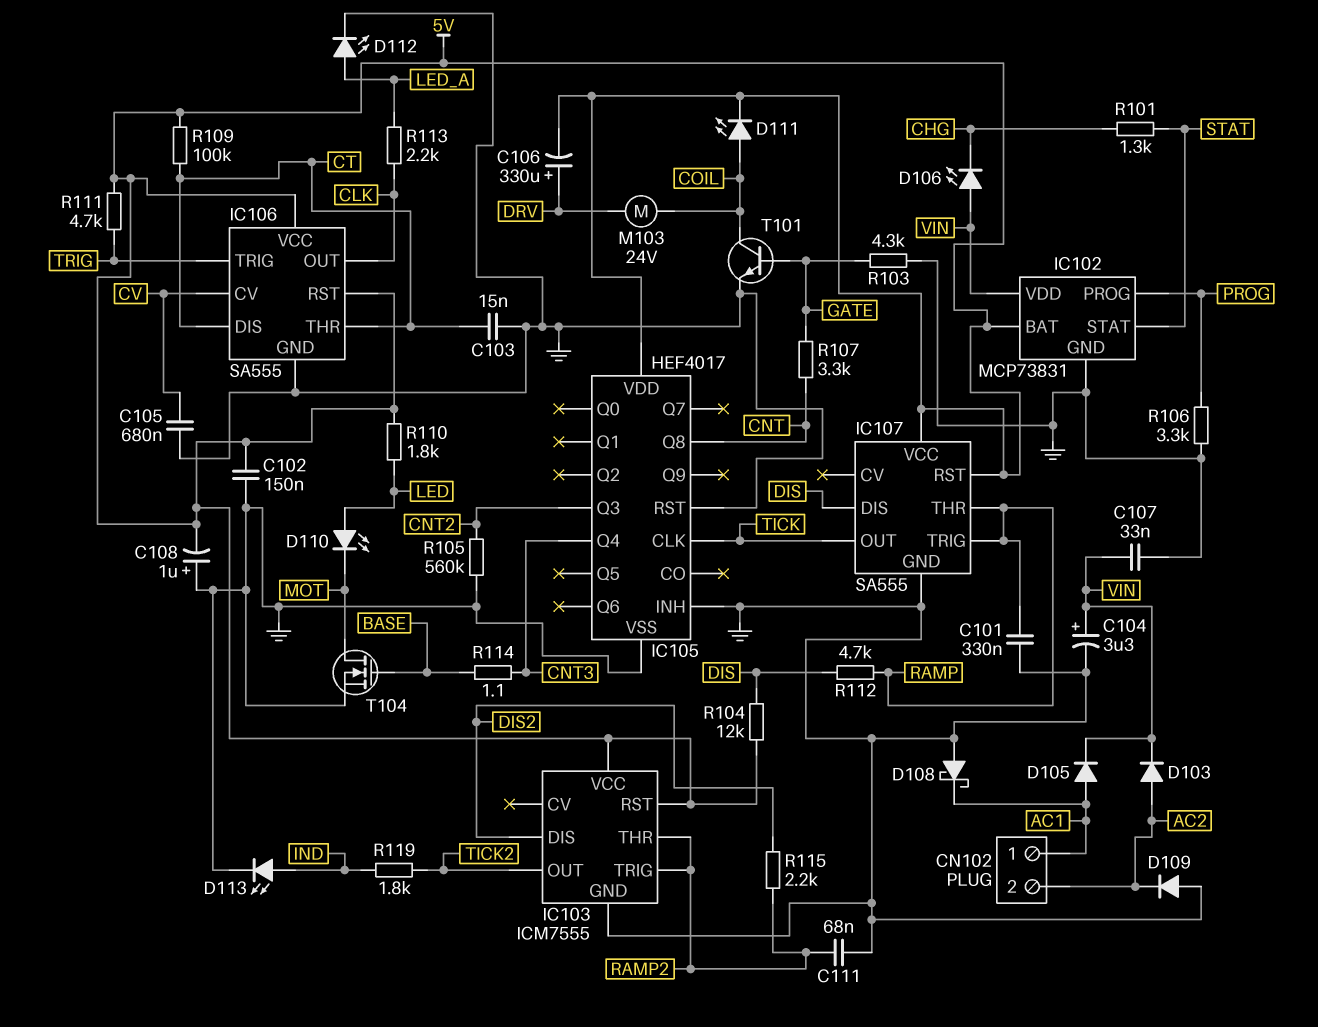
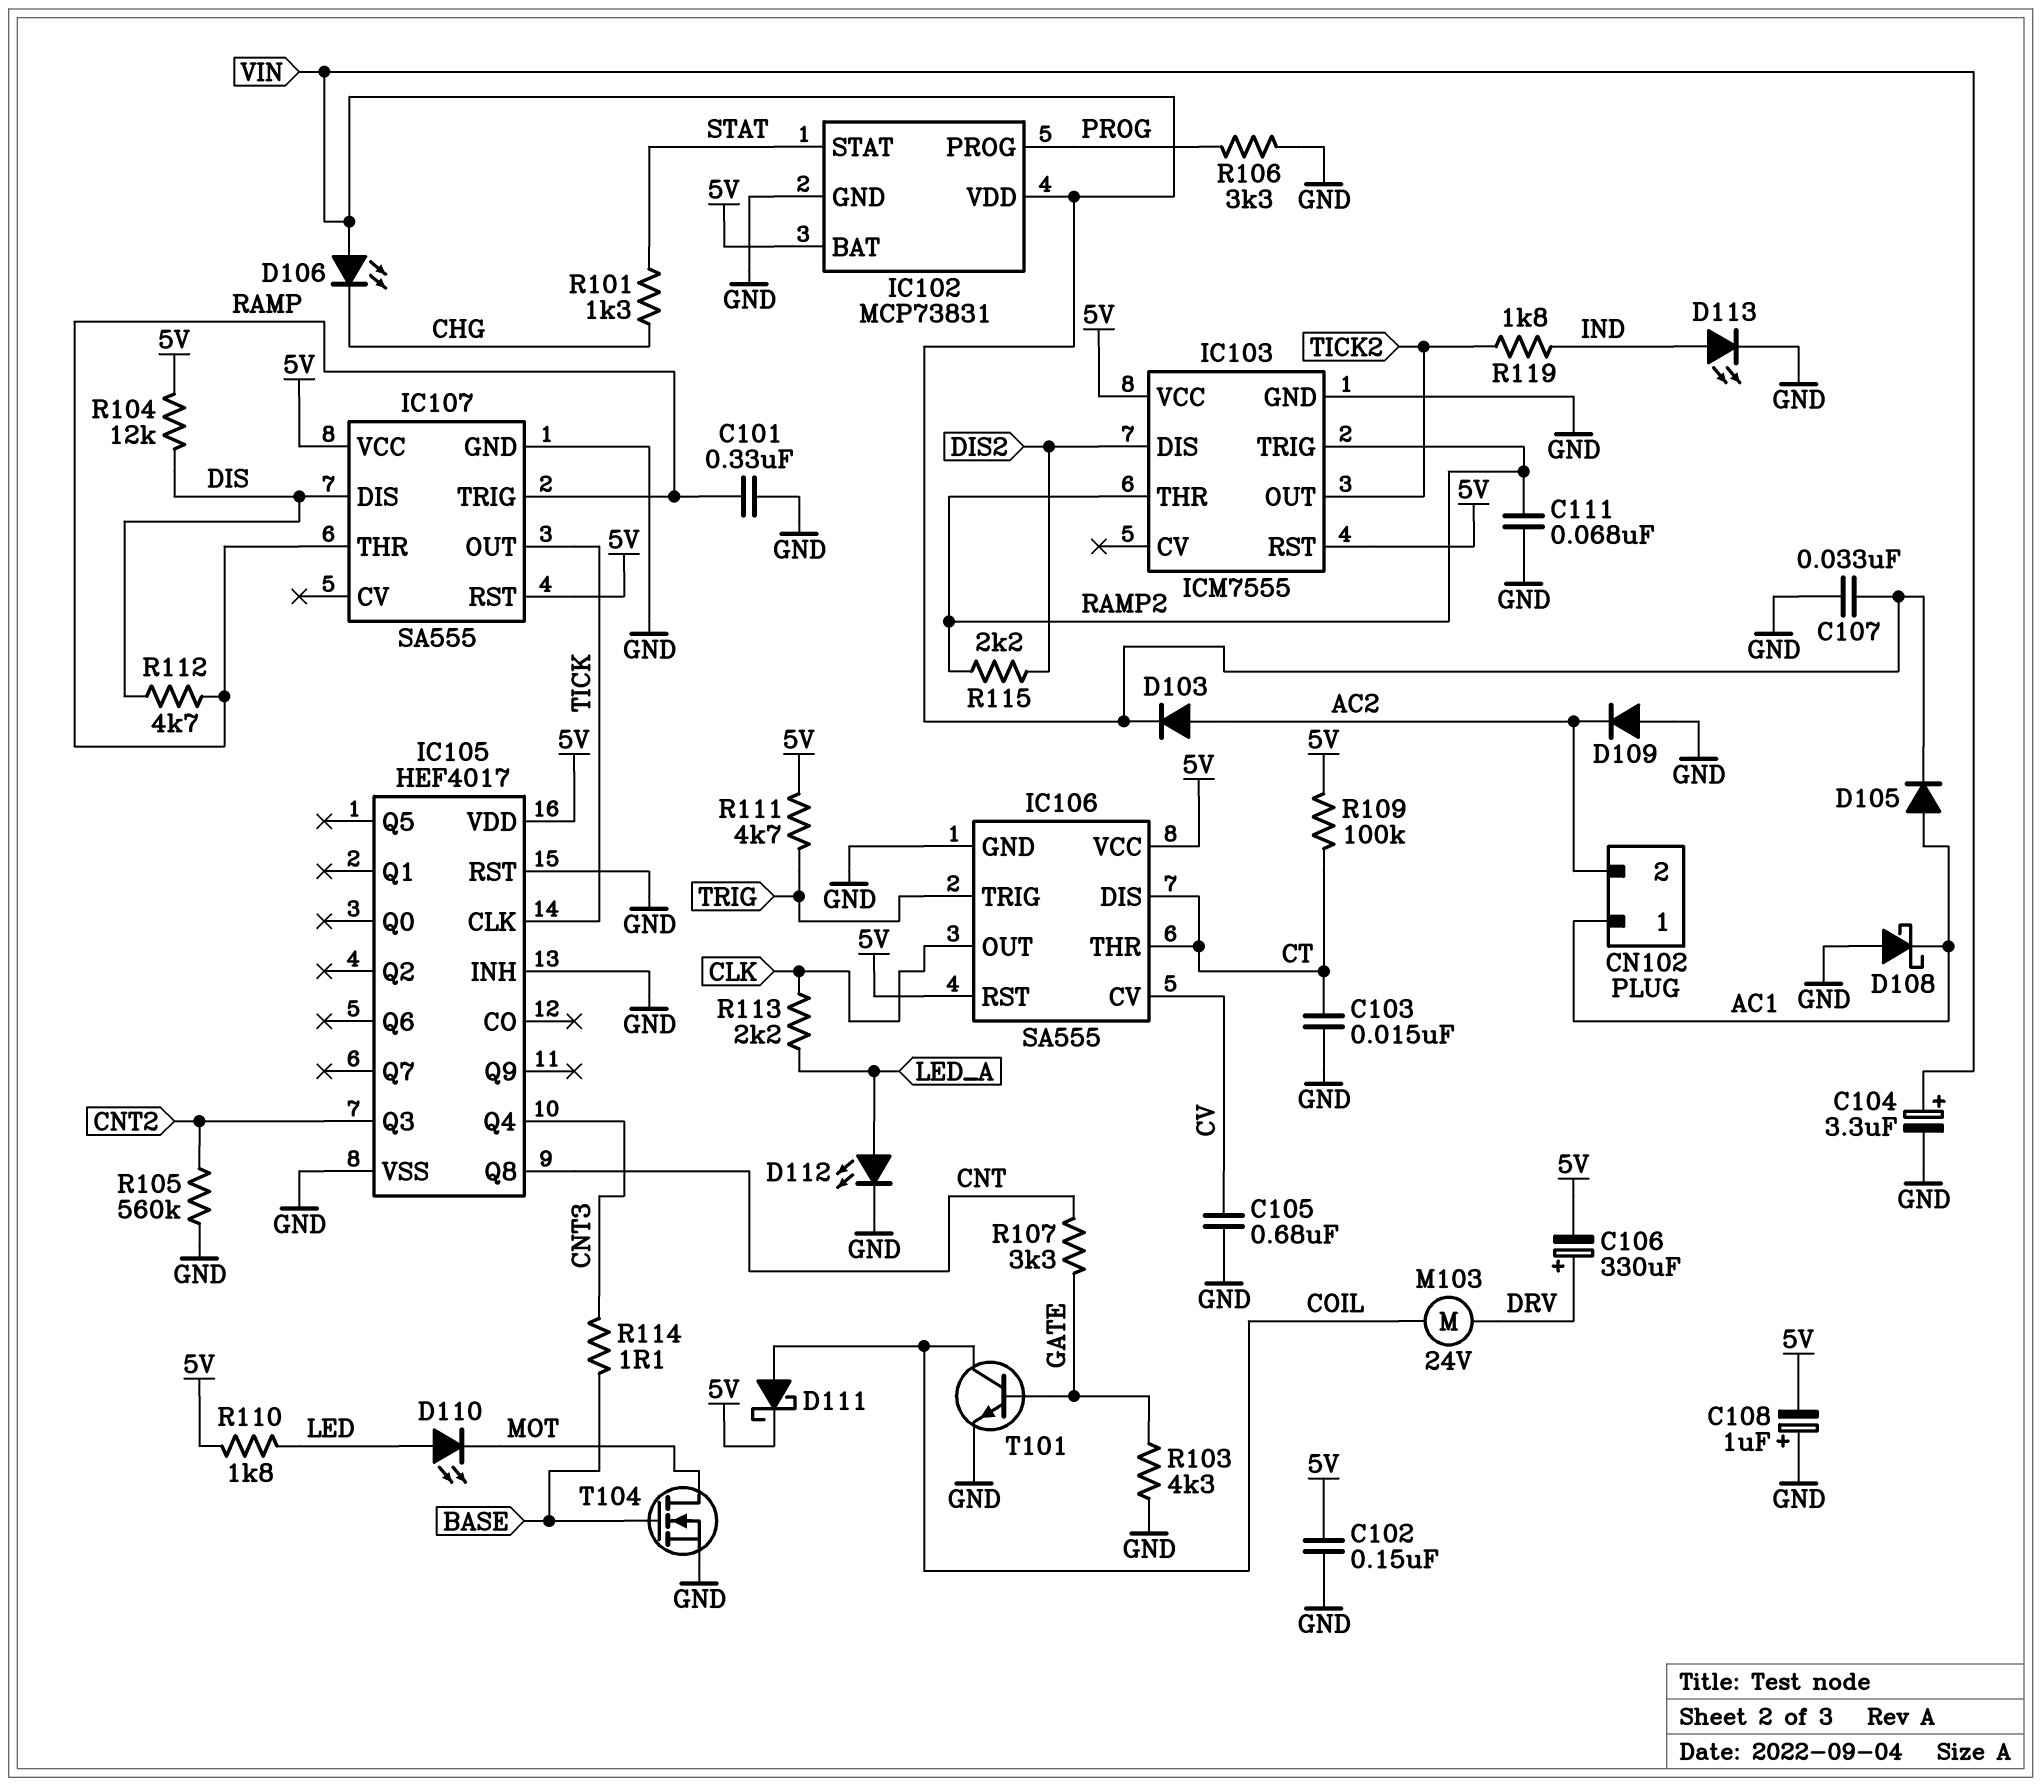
D111: LED (A COIL, K 5V) -> schottky (A COIL, K 5V)

